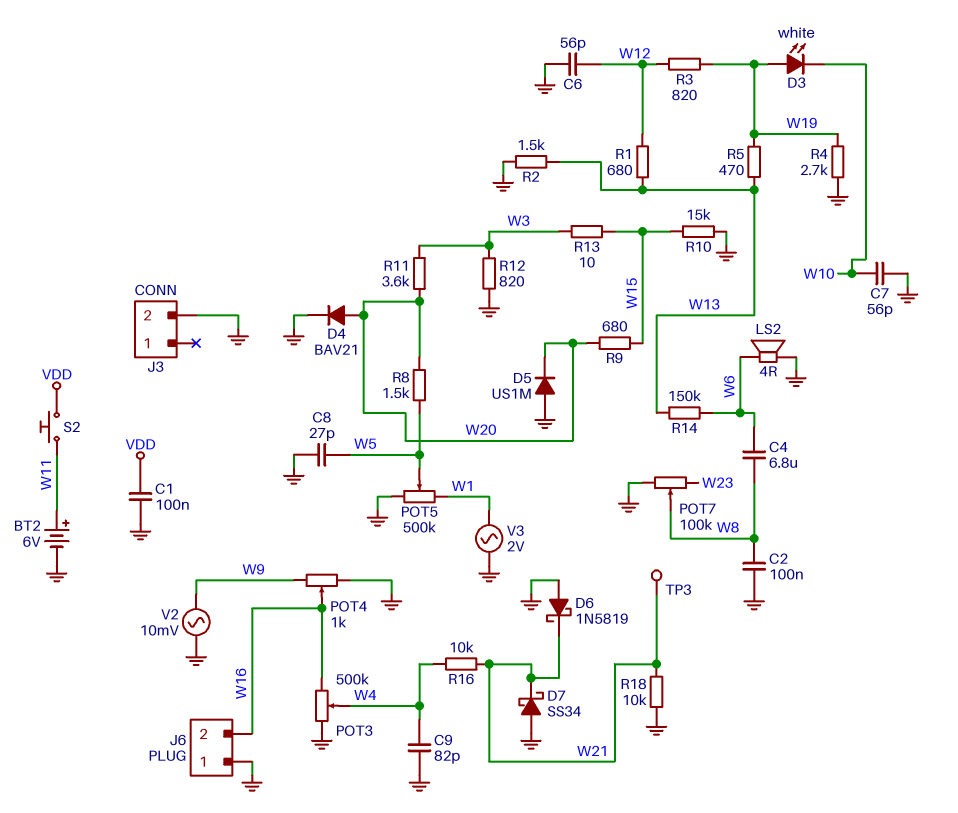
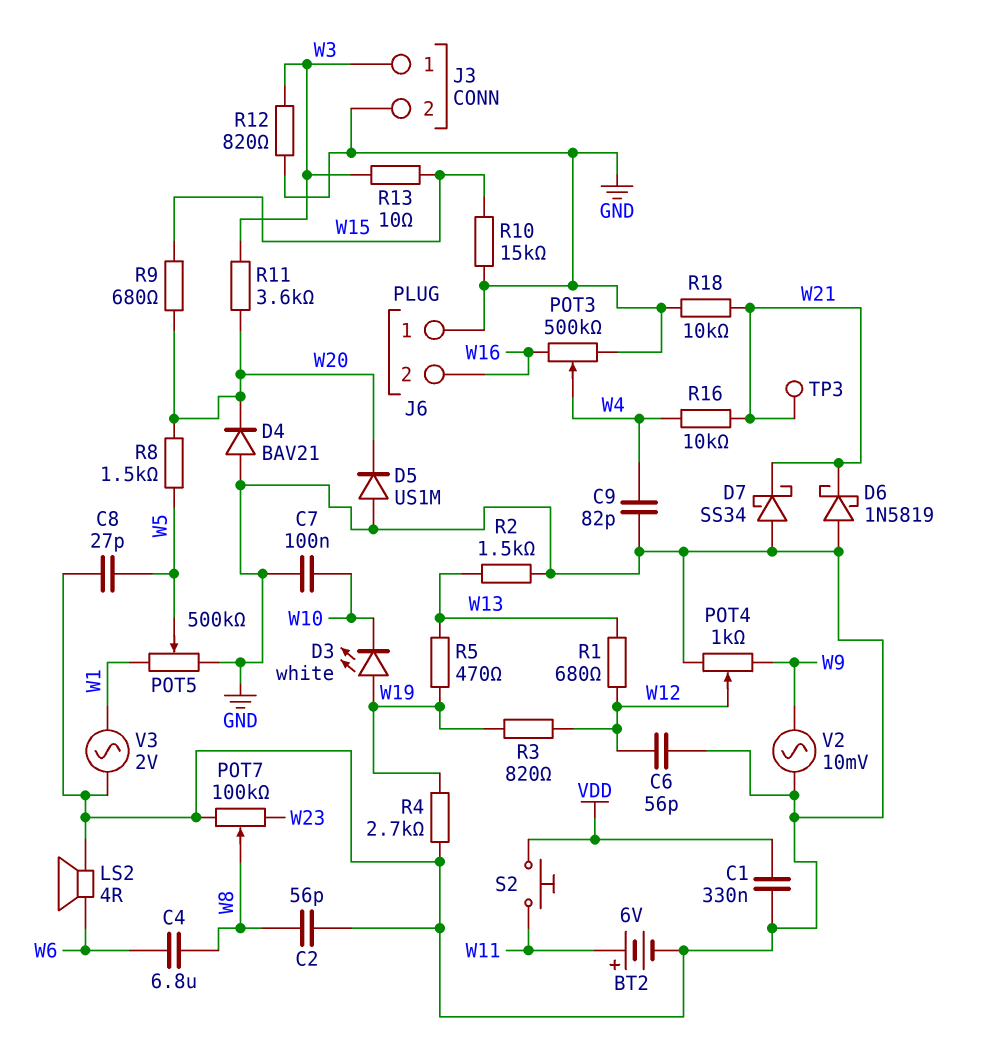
C1: 100nF (GND, VDD) -> 330nF (GND, VDD)
C2: 100nF (GND, W8) -> 56pF (GND, W8)
C7: 56pF (GND, W10) -> 100nF (GND, W10)
D4: diode BAV21 (A W20, K GND) -> diode BAV21 (A GND, K W20)
J3 pin 1: none -> W3
POT4: 1k (GND, W9, wiper W16) -> 1k (GND, W9, wiper W12)
R14: 150k (W6, W13) -> none

